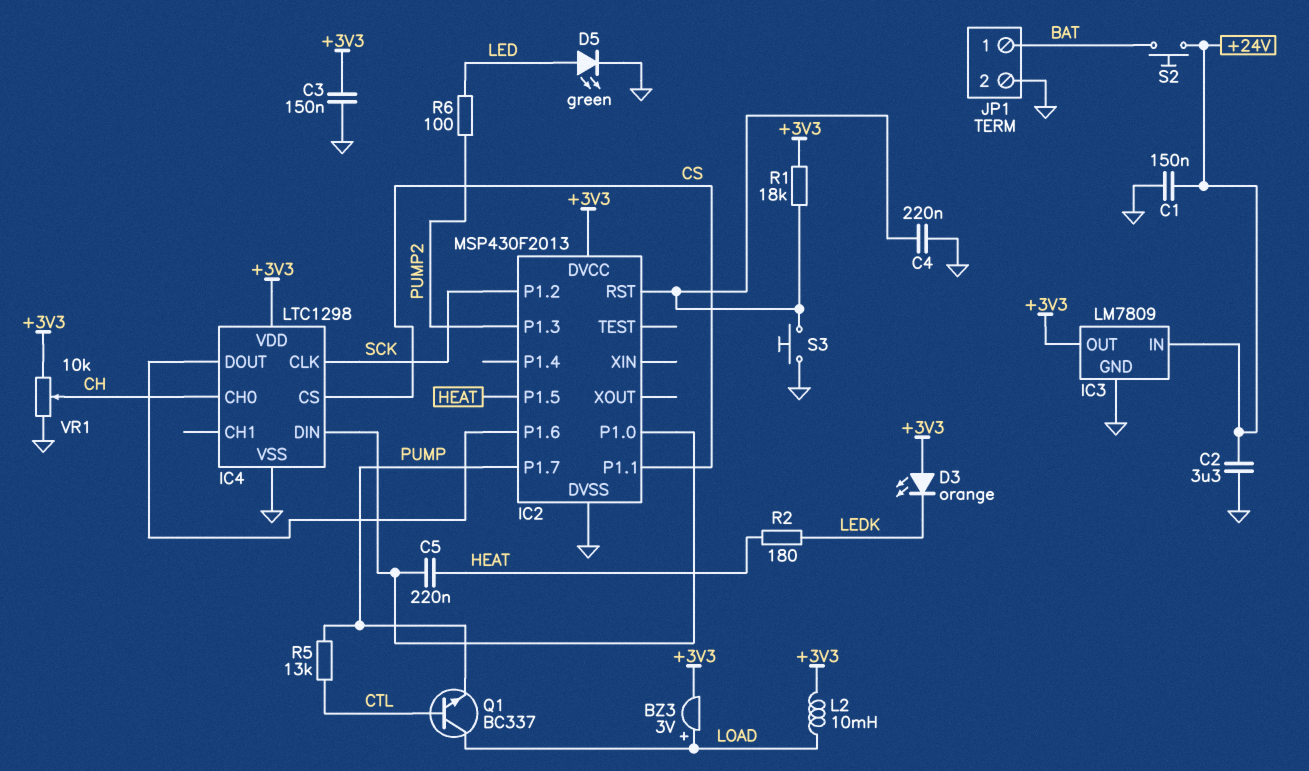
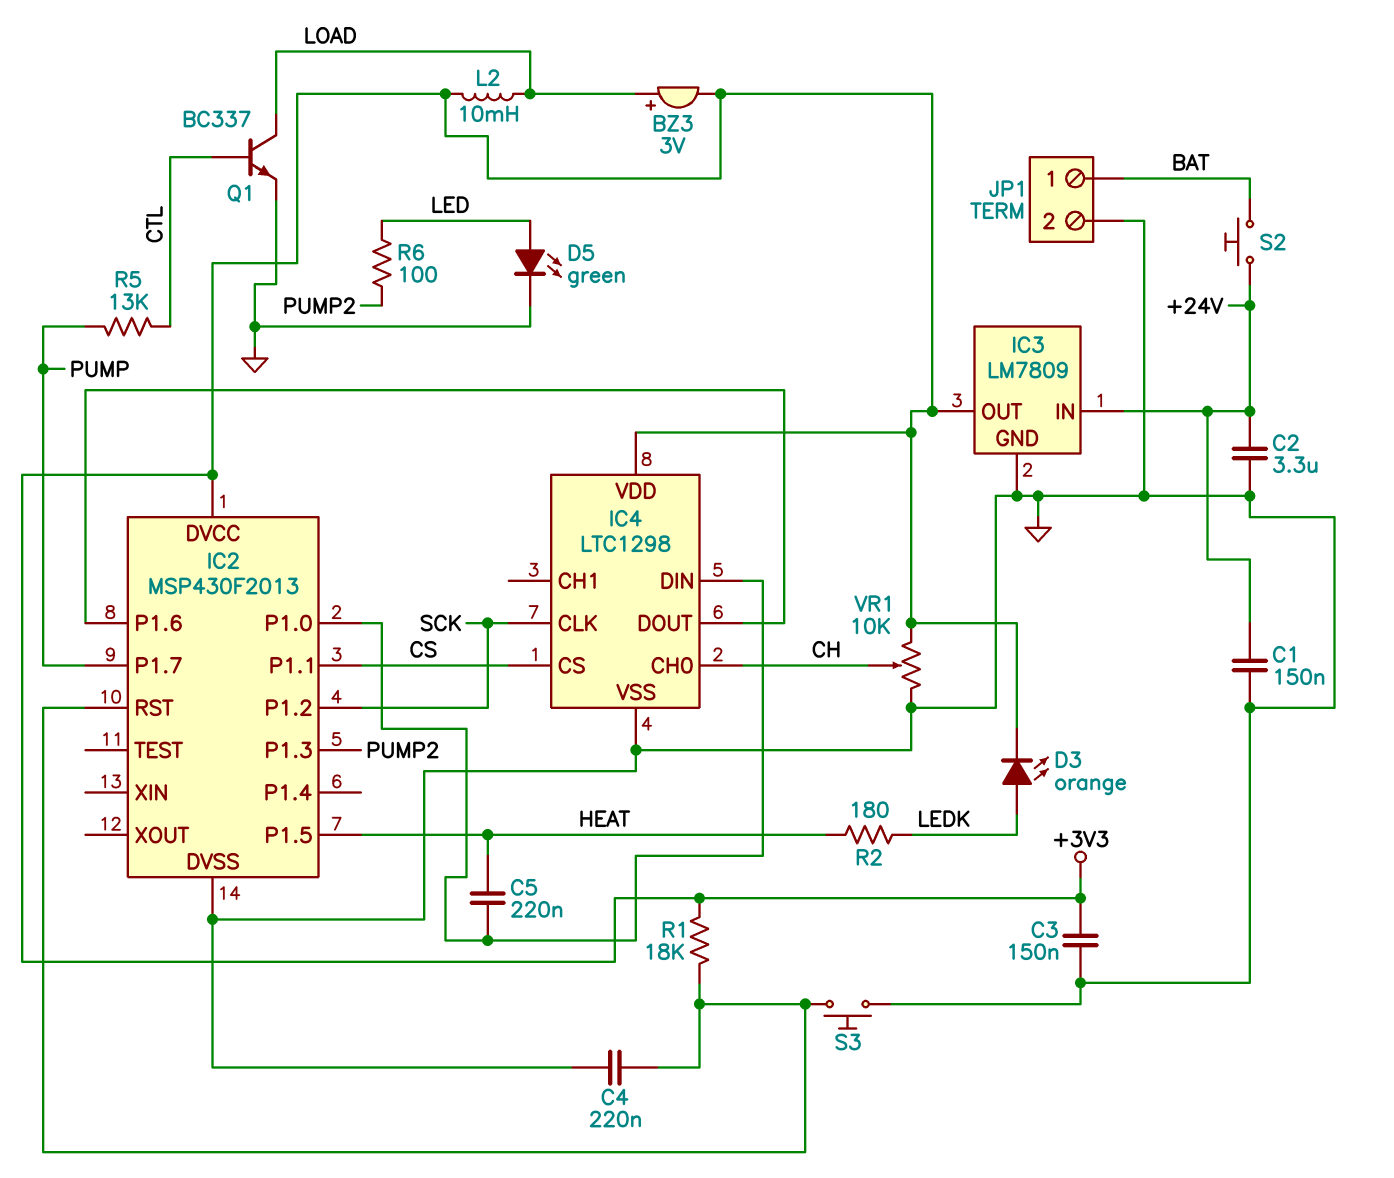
D3: LED orange (A +3V3, K LEDK) -> LED orange (A LEDK, K +3V3)
Q1: NPN BC337 (B CTL, C LOAD, E PUMP) -> NPN BC337 (B CTL, C LOAD, E GND)

